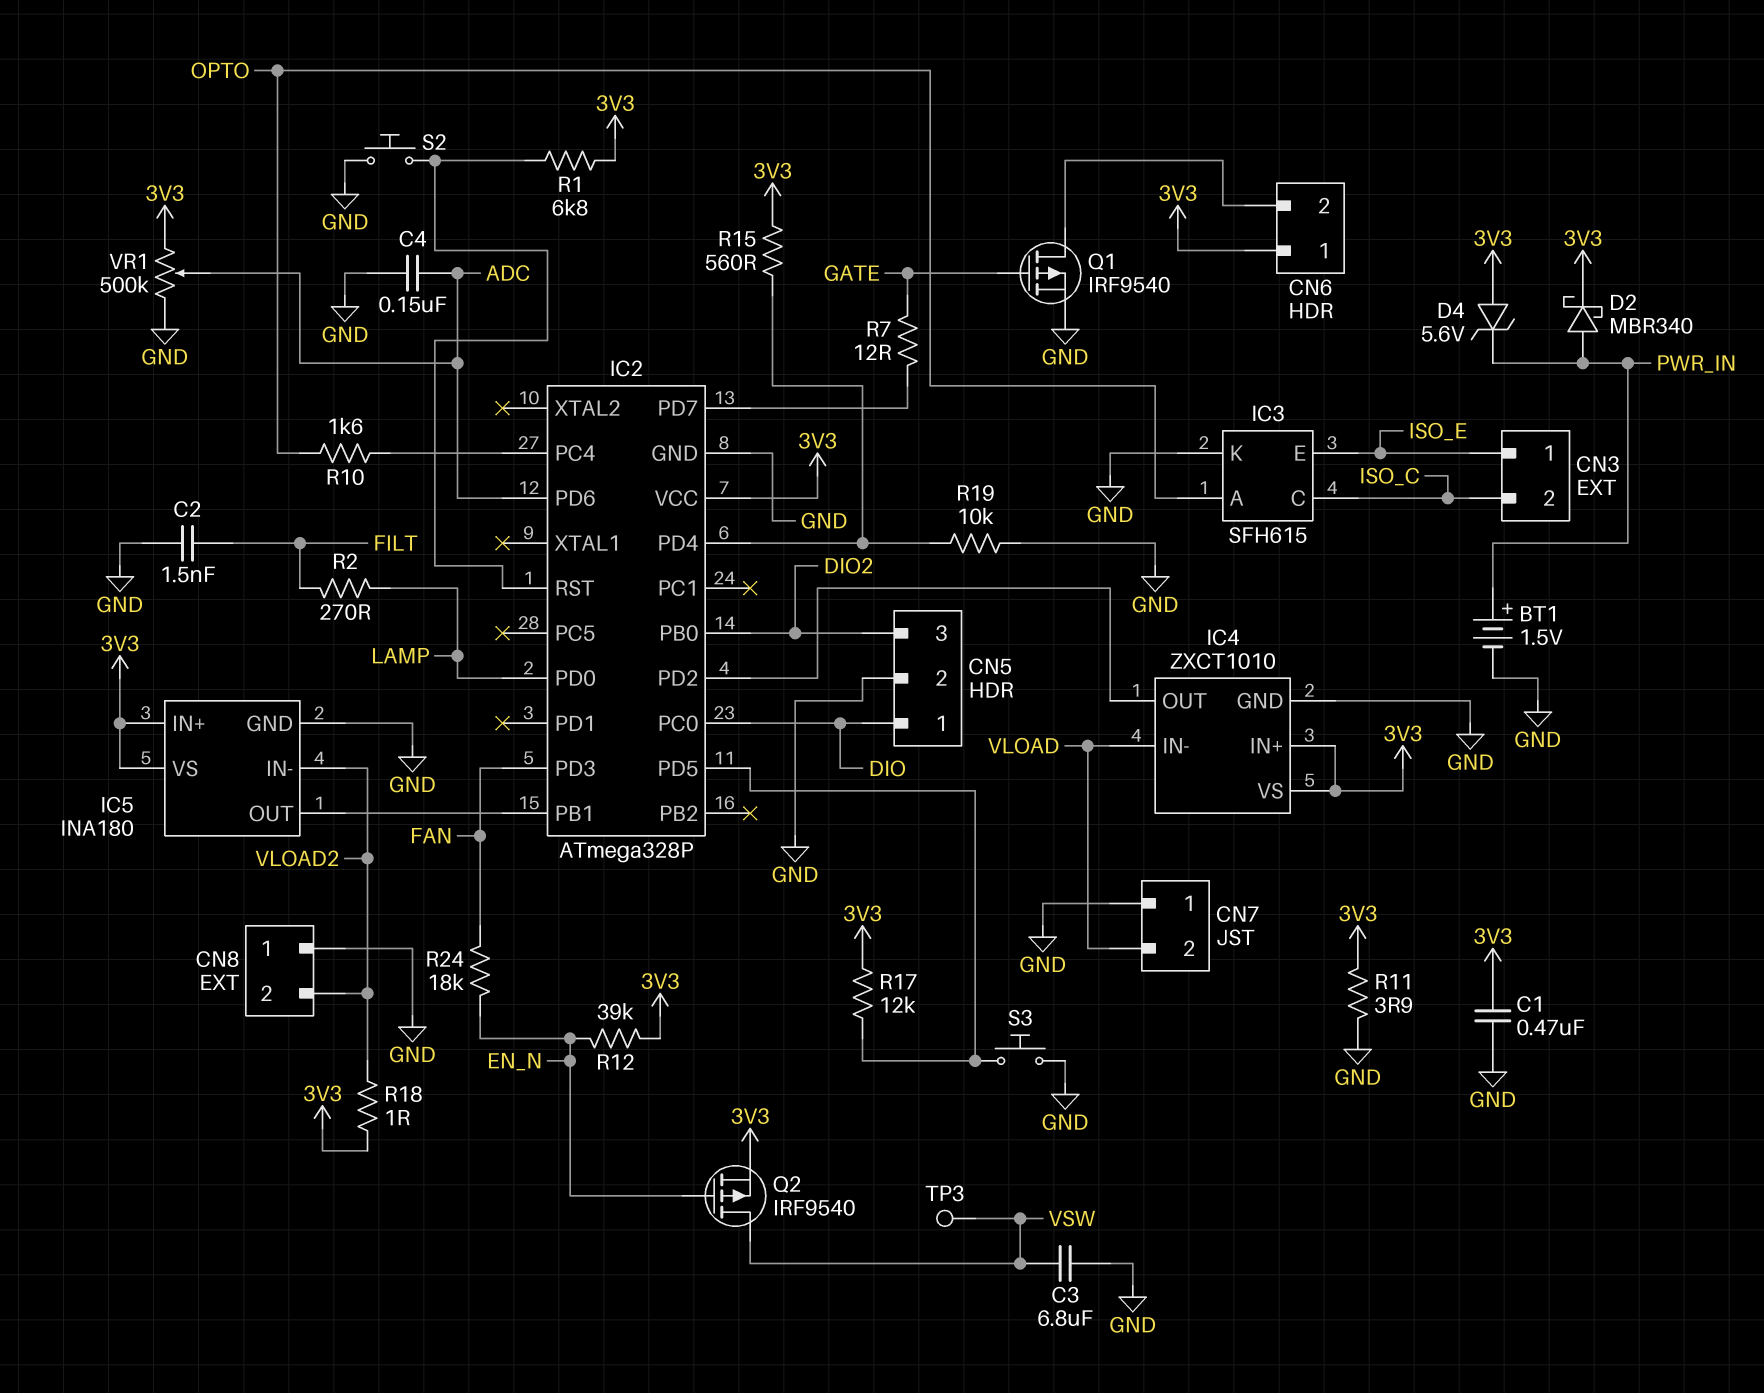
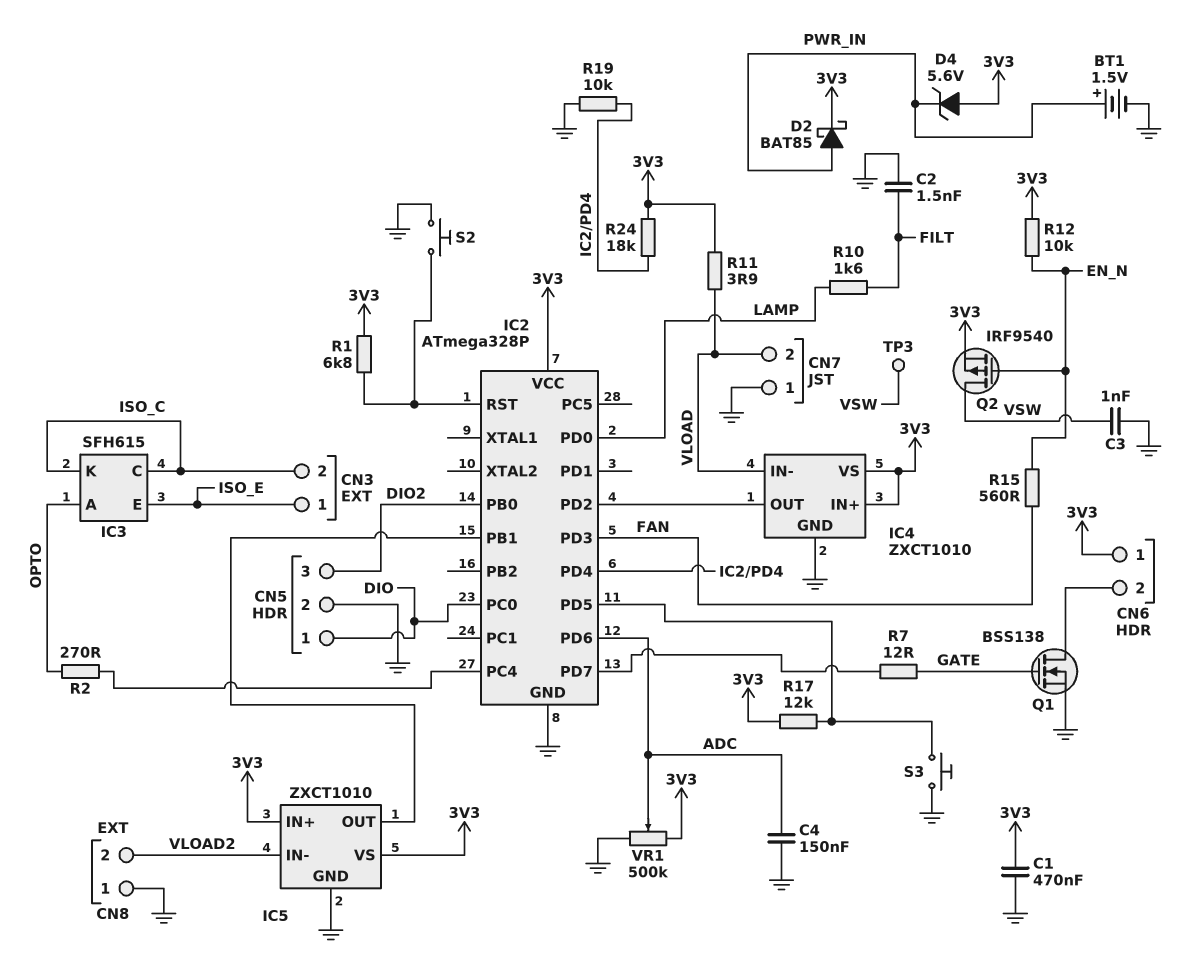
C3: 6.8uF (GND, VSW) -> 1nF (GND, VSW)
D2: schottky MBR340 (A PWR_IN, K 3V3) -> schottky BAT85 (A PWR_IN, K 3V3)
IC3 pin K: GND -> ISO_C
IC5: INA180 -> ZXCT1010
Q1: PMOS IRF9540 (G GATE, D CN6/2, S GND) -> NMOS BSS138 (G GATE, D CN6/2, S GND)
R2: 270 (FILT, LAMP) -> 270 (IC2/PC4, OPTO)
R10: 1.6k (IC2/PC4, OPTO) -> 1.6k (FILT, LAMP)
R11: 3.9 (3V3, GND) -> 3.9 (3V3, VLOAD)
R12: 39k (3V3, EN_N) -> 10k (3V3, EN_N)
R15: 560 (3V3, IC2/PD4) -> 560 (EN_N, FAN)
R18: 1 (3V3, VLOAD2) -> none
R24: 18k (EN_N, FAN) -> 18k (3V3, IC2/PD4)

